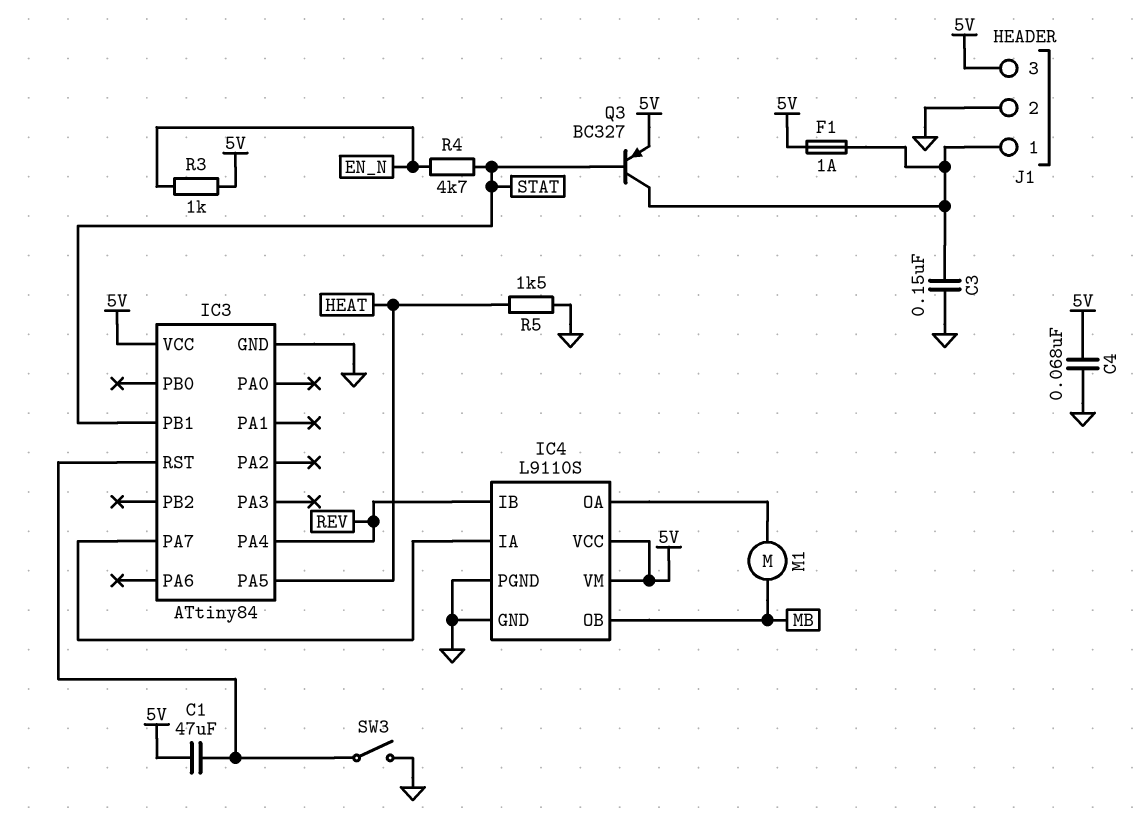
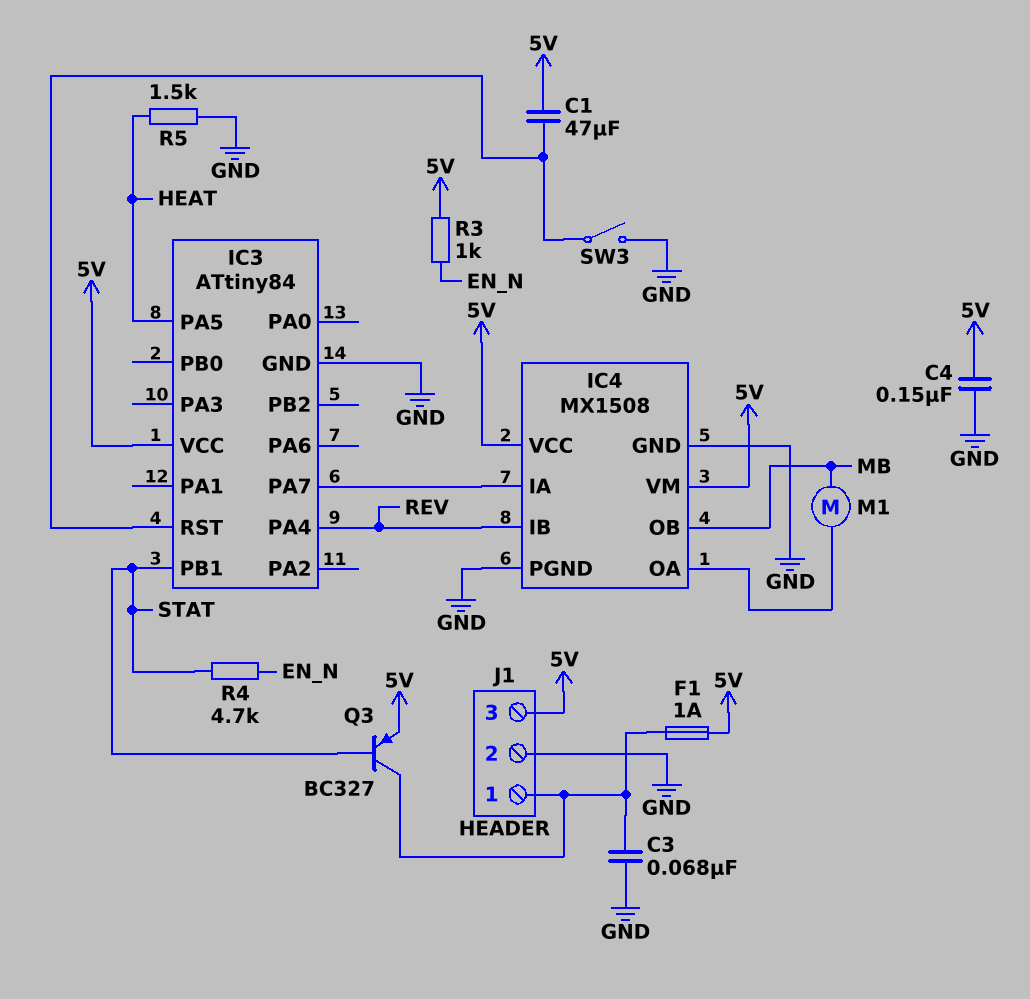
C3: 150nF (GND, J1/1) -> 68nF (GND, J1/1)
C4: 68nF (5V, GND) -> 150nF (5V, GND)
IC4: L9110S -> MX1508

